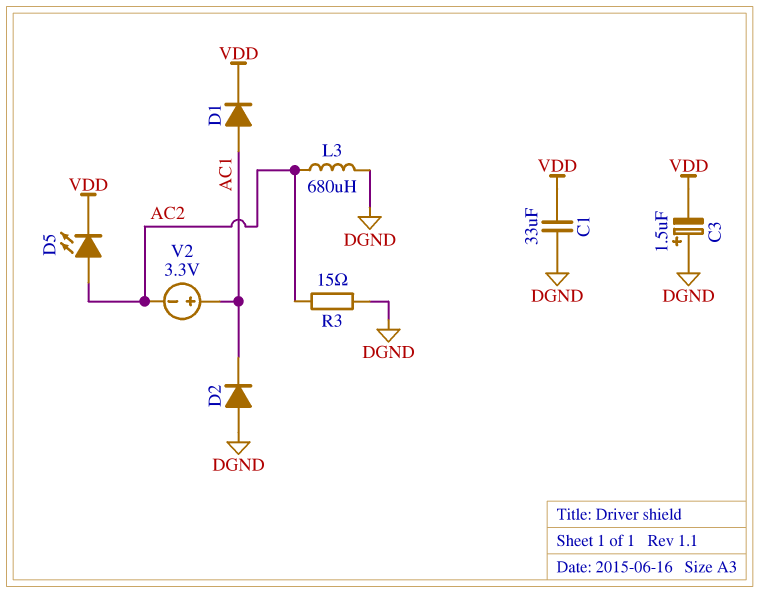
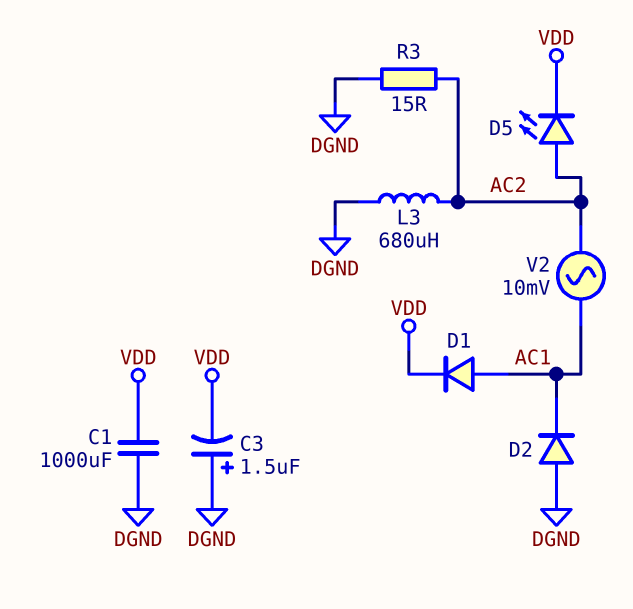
C1: 33uF (DGND, VDD) -> 1000uF (DGND, VDD)
V2: 3.3V (plus AC1, minus AC2) -> AC 10mV (AC1, AC2)

